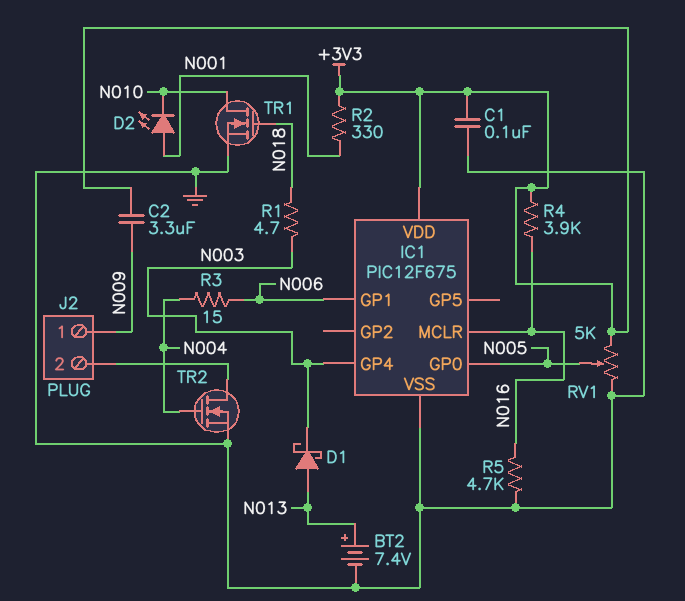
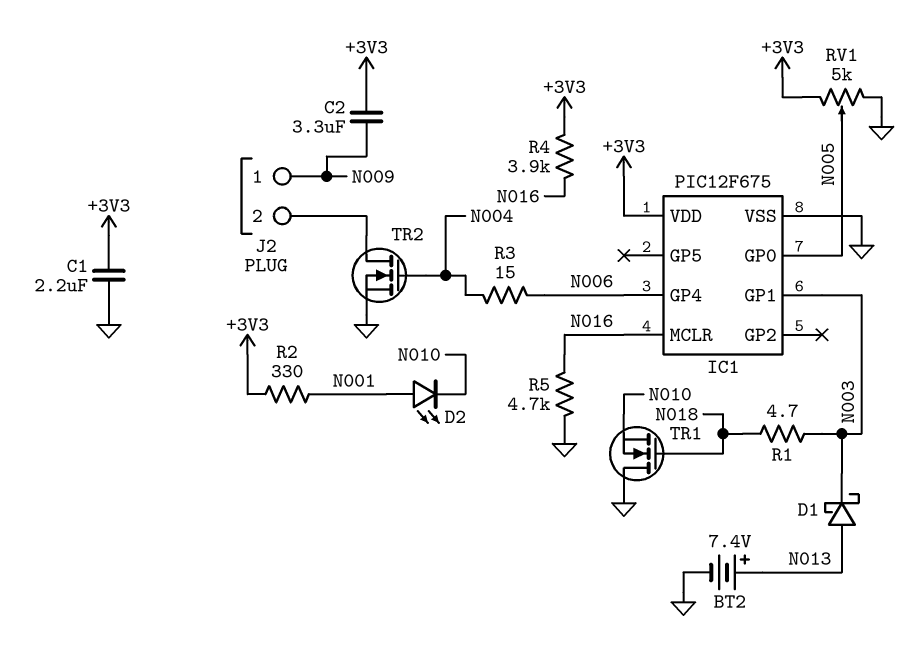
C1: 100nF (+3V3, GND) -> 2.2uF (+3V3, GND)
IC1 pin GP1: N006 -> N003
IC1 pin GP4: N003 -> N006
TR1: NMOS (G N018, D N010, S GND) -> NMOS (G N018, D GND, S N010)

